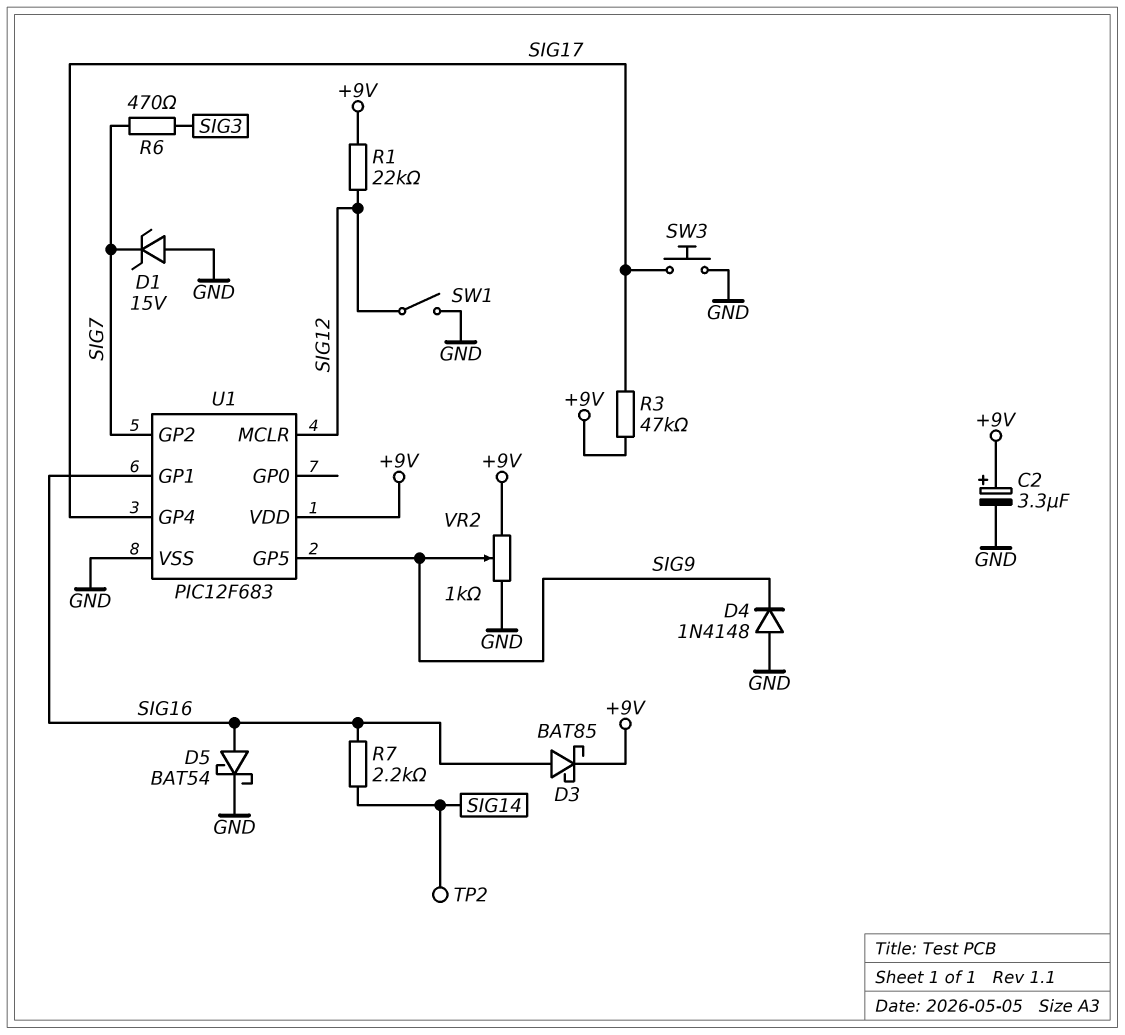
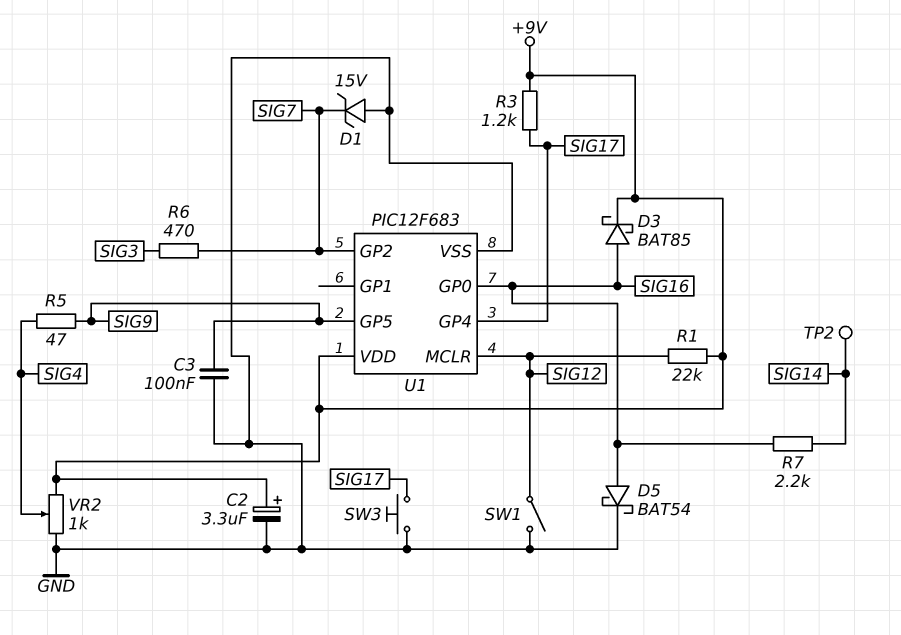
C3: none -> 100nF (GND, SIG9)
D4: diode 1N4148 (A GND, K SIG9) -> none
R3: 47k (+9V, SIG17) -> 1.2k (+9V, SIG17)
R5: none -> 47 (SIG4, SIG9)
U1 pin GP0: none -> SIG16
U1 pin GP1: SIG16 -> none
VR2: 1k (+9V, GND, wiper SIG9) -> 1k (+9V, GND, wiper SIG4)

